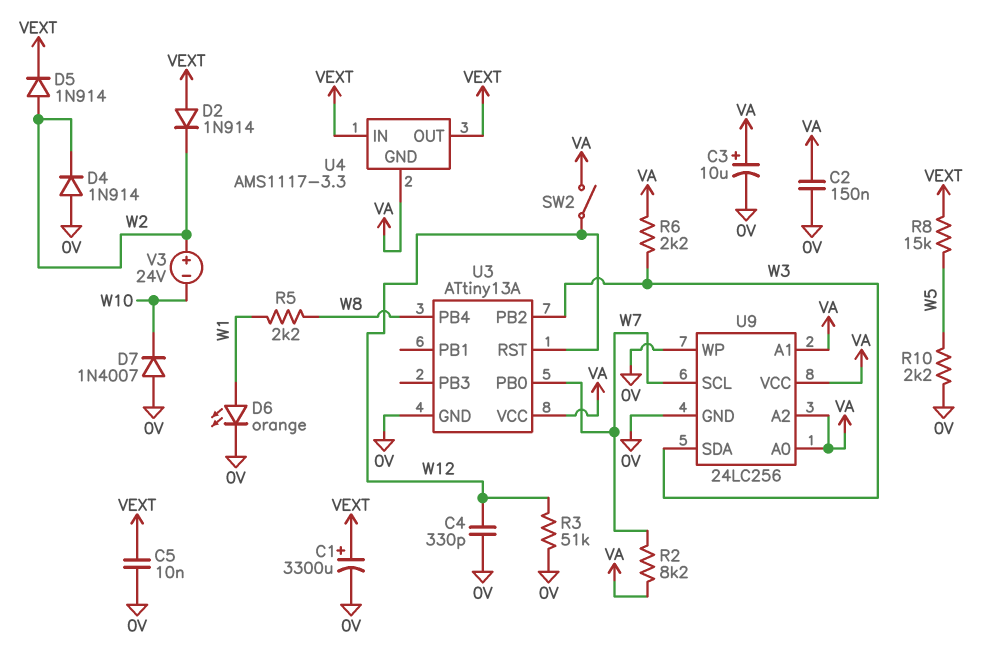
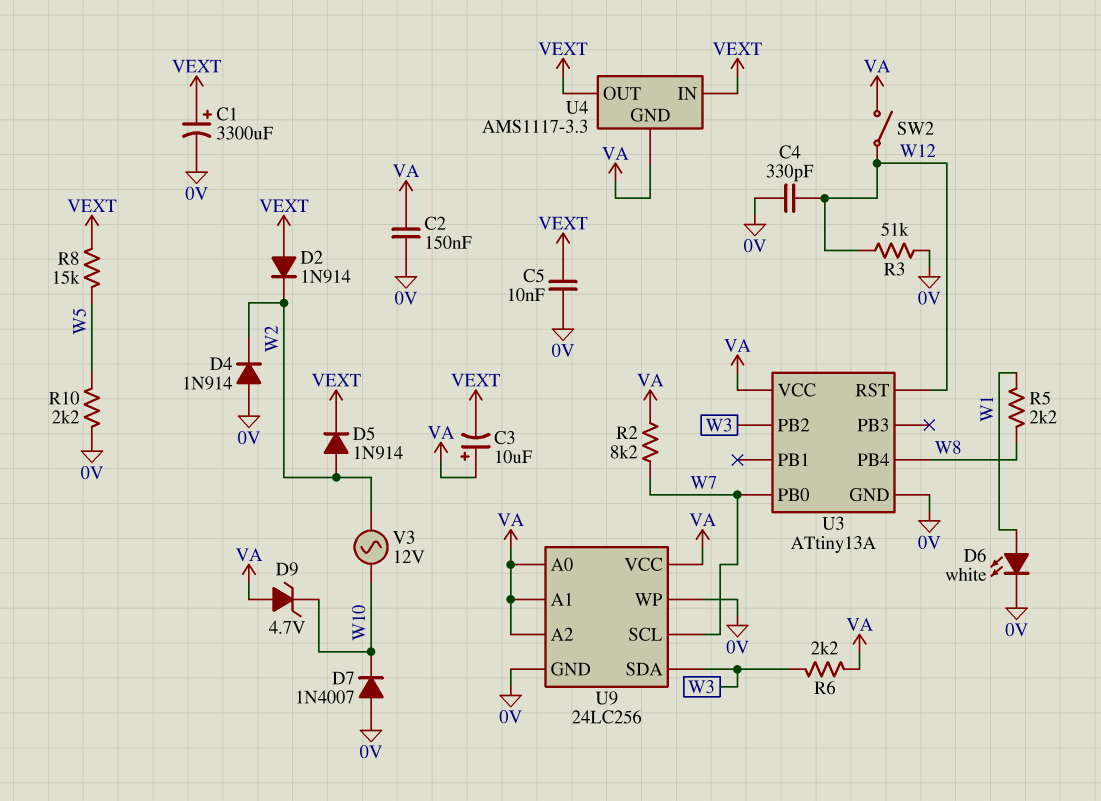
C3: 10uF (plus VA, minus 0V) -> 10uF (plus VA, minus VEXT)
D6: LED orange (A W1, K 0V) -> LED white (A W1, K 0V)
D9: none -> zener 4.7V (A VA, K W10)
V3: 24V (plus W2, minus W10) -> AC 12V (W2, W10)

